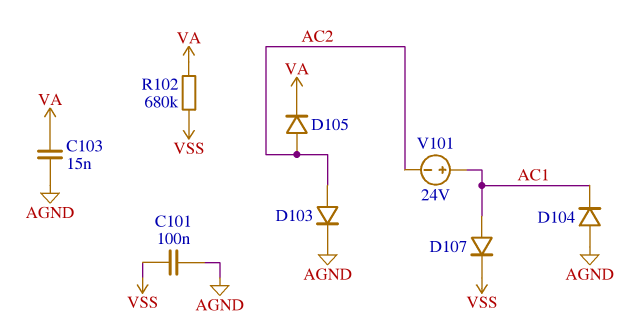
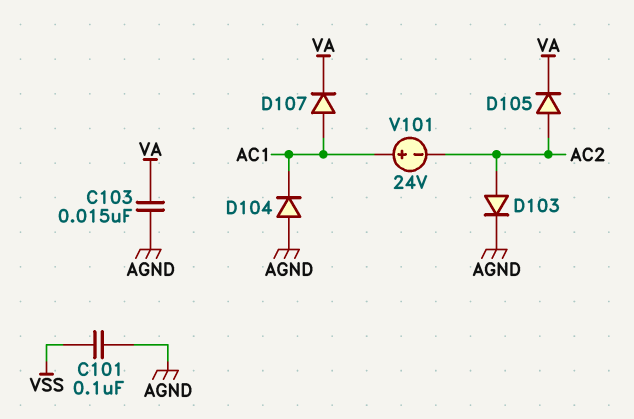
D107: diode (A AC1, K VSS) -> diode (A AC1, K VA)
R102: 680k (VA, VSS) -> none

